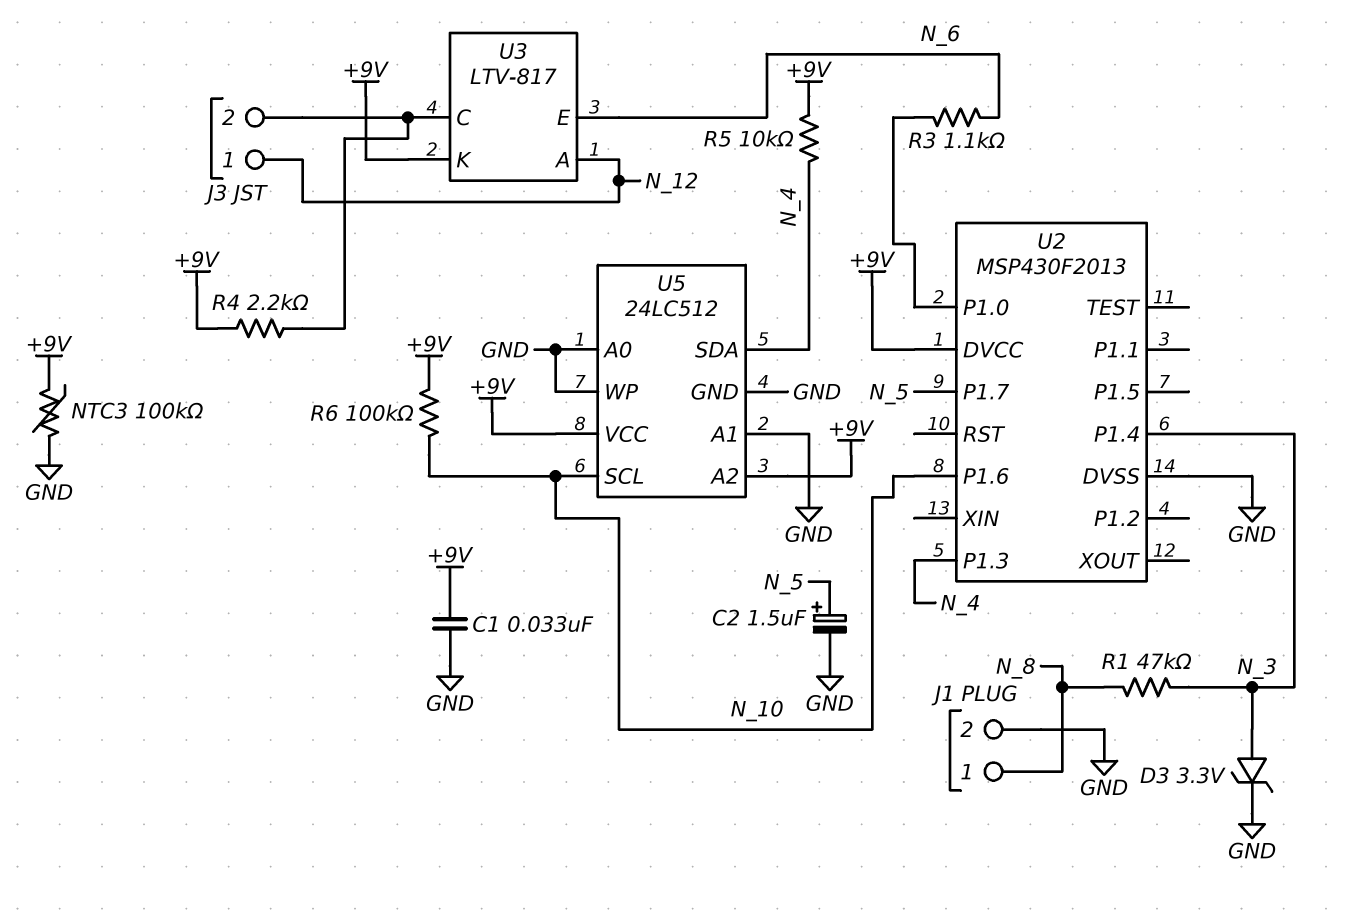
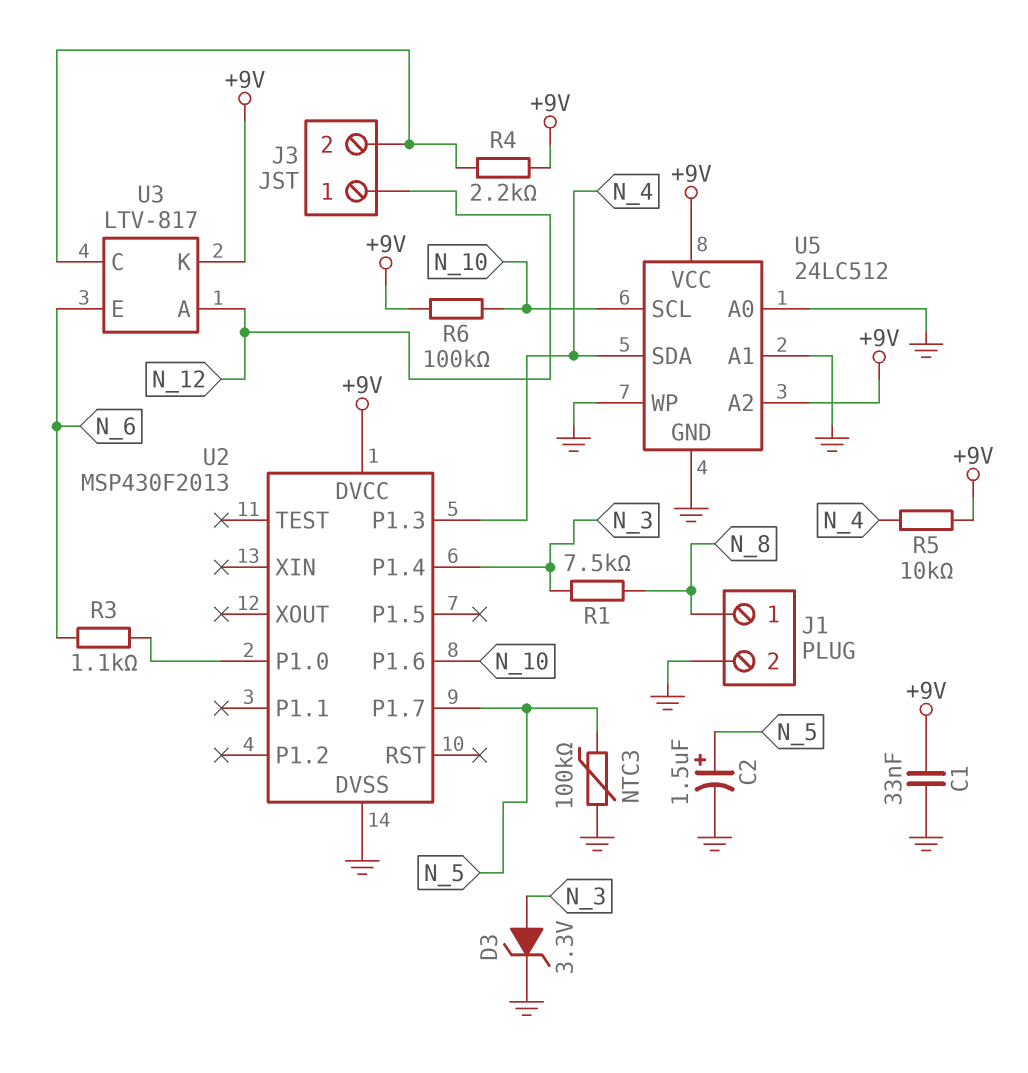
NTC3: 100k (+9V, GND) -> 100k (GND, N_5)
R1: 47k (N_3, N_8) -> 7.5k (N_3, N_8)

